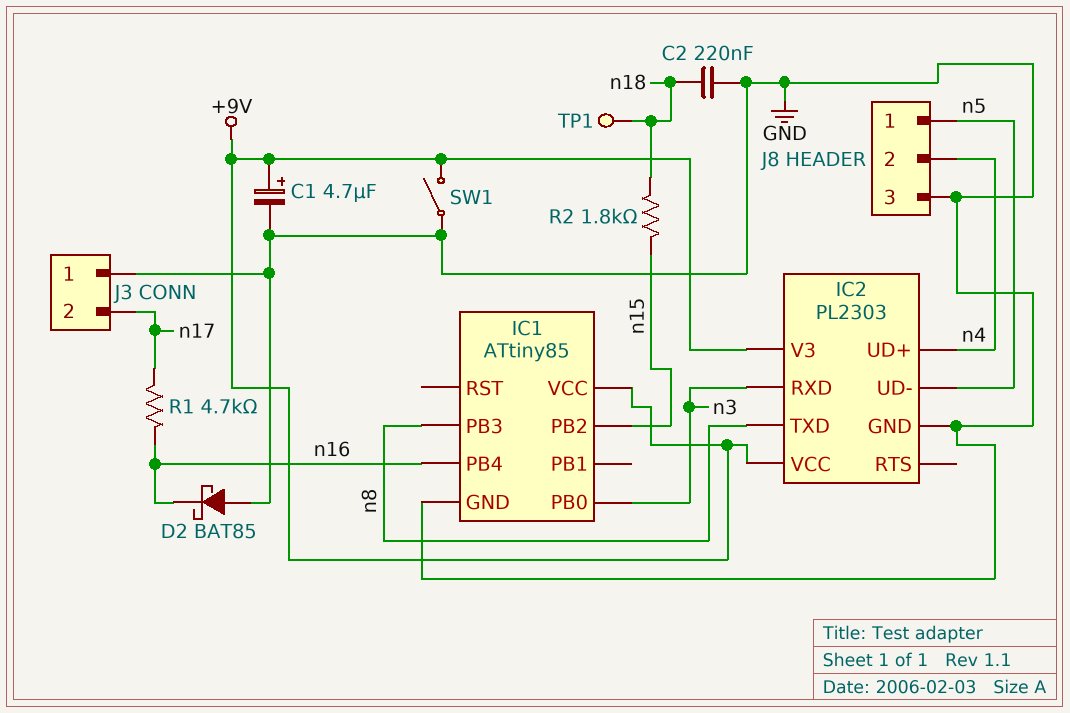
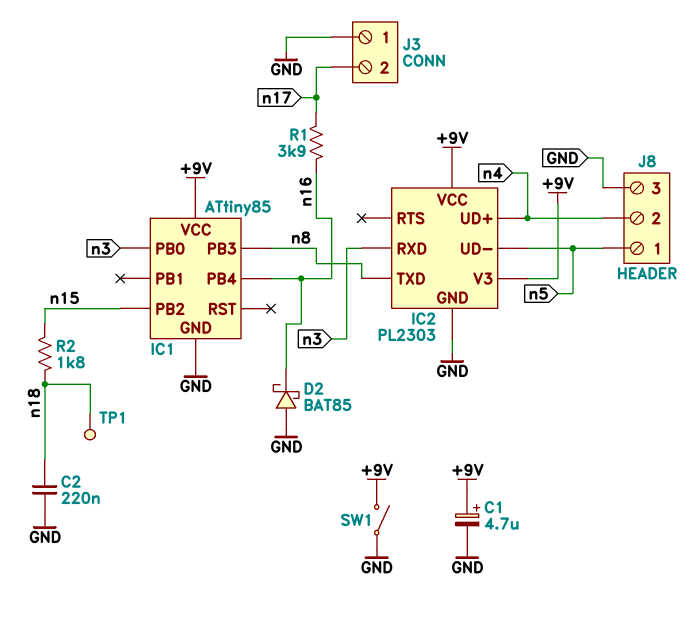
R1: 4.7k (n16, n17) -> 3.9k (n16, n17)

